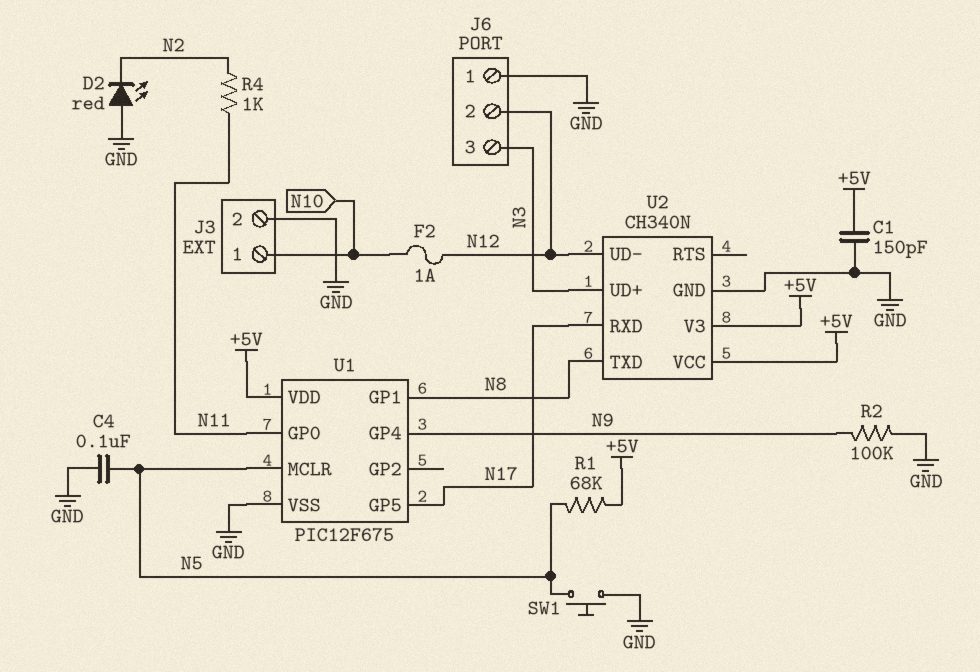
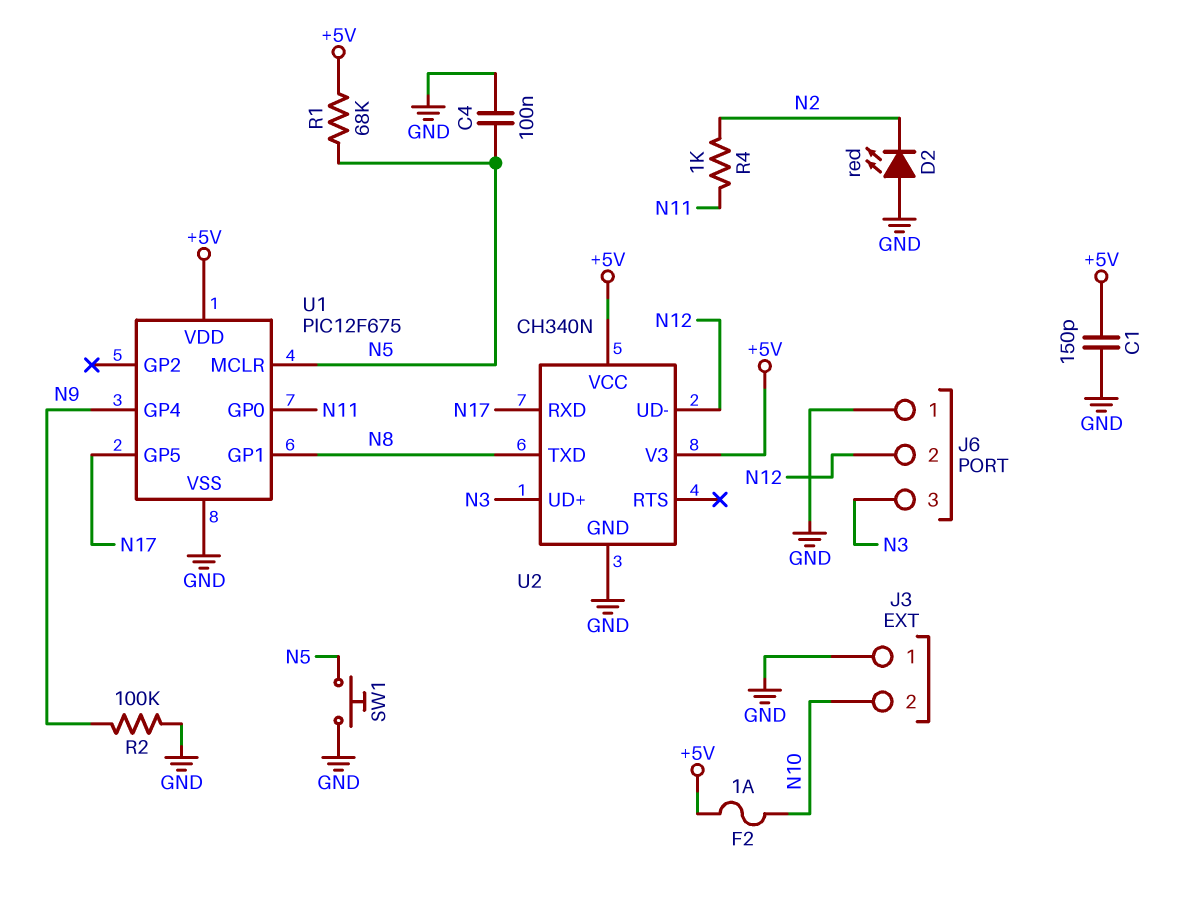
F2: 1A (N10, N12) -> 1A (+5V, N10)
J3 pin 1: N10 -> GND
J3 pin 2: GND -> N10

